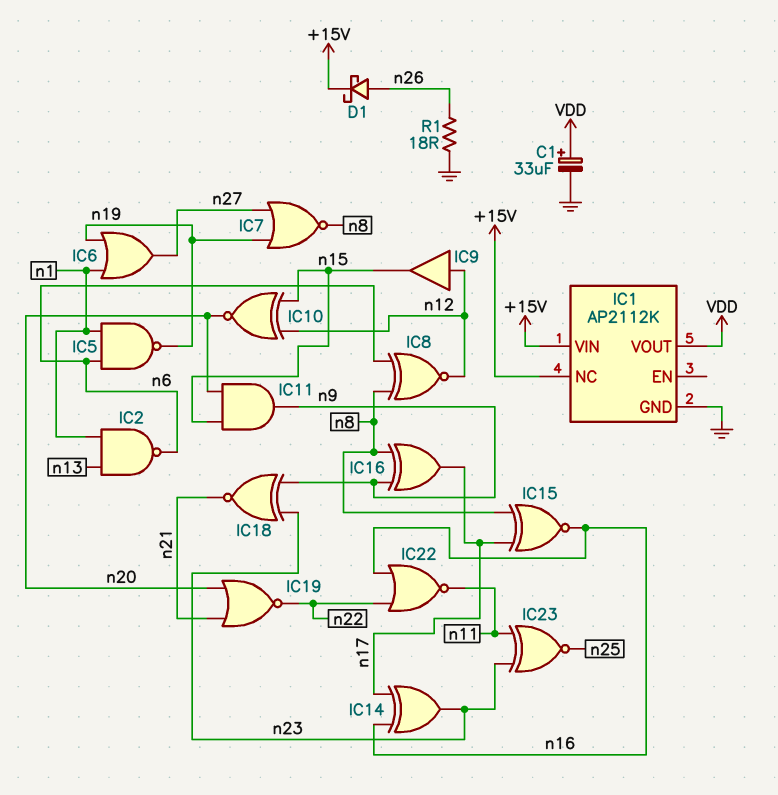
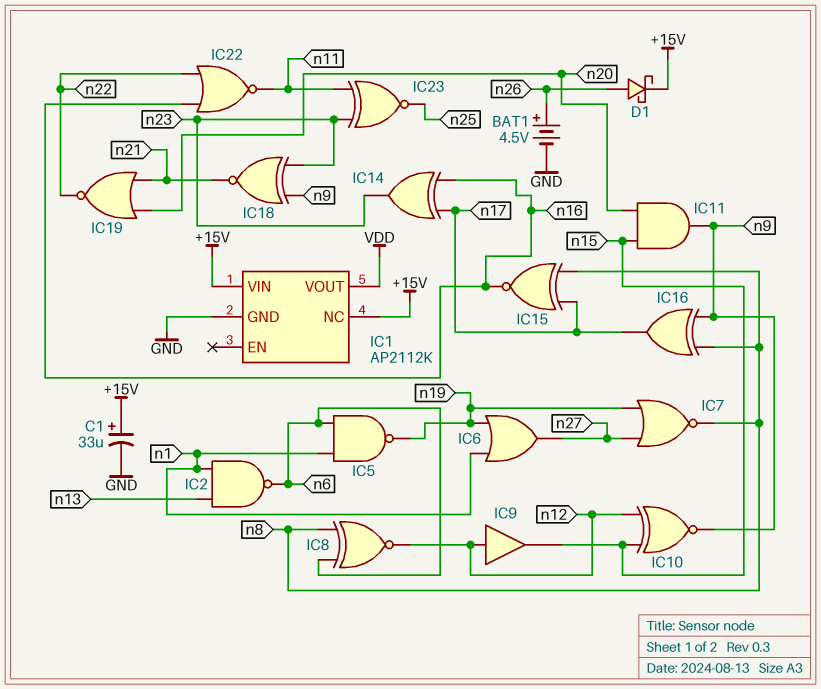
BAT1: none -> 4.5V (plus n26, minus GND)
C1: 33uF (plus VDD, minus GND) -> 33uF (plus +15V, minus GND)
IC10: XNOR (in n12, in n15, out n20) -> XNOR (in n12, in n15, out n9)
R1: 18 (GND, n26) -> none

